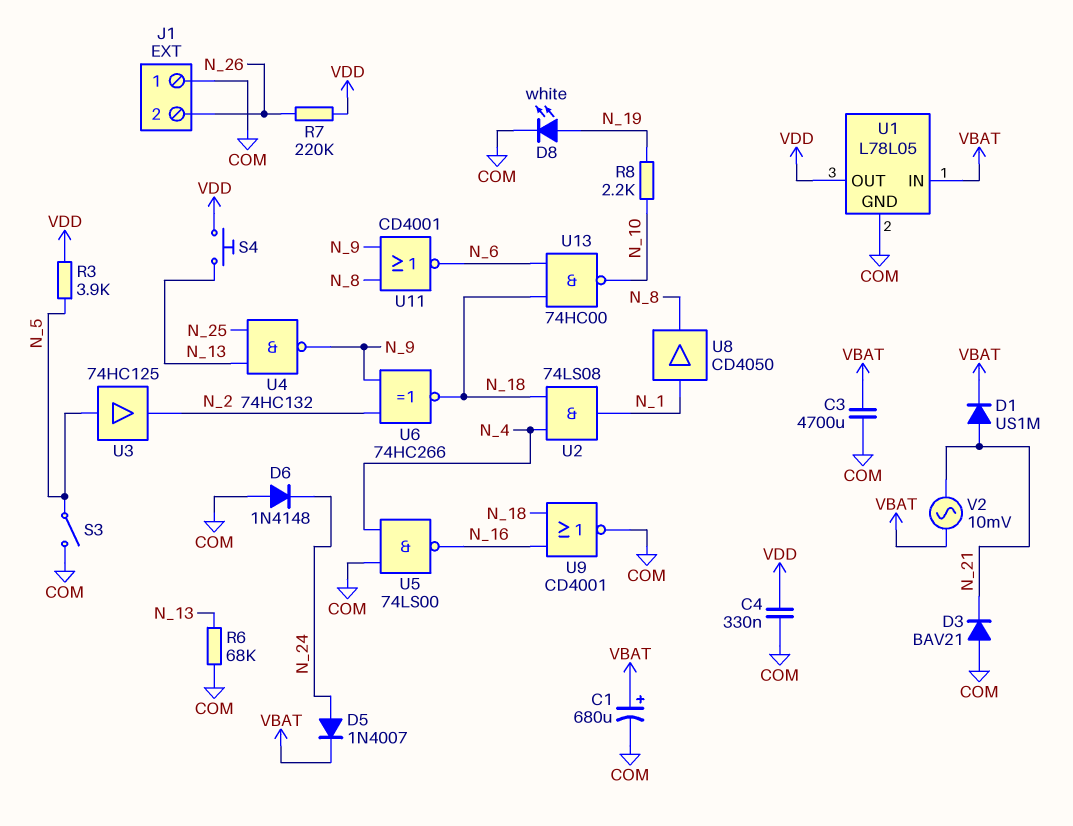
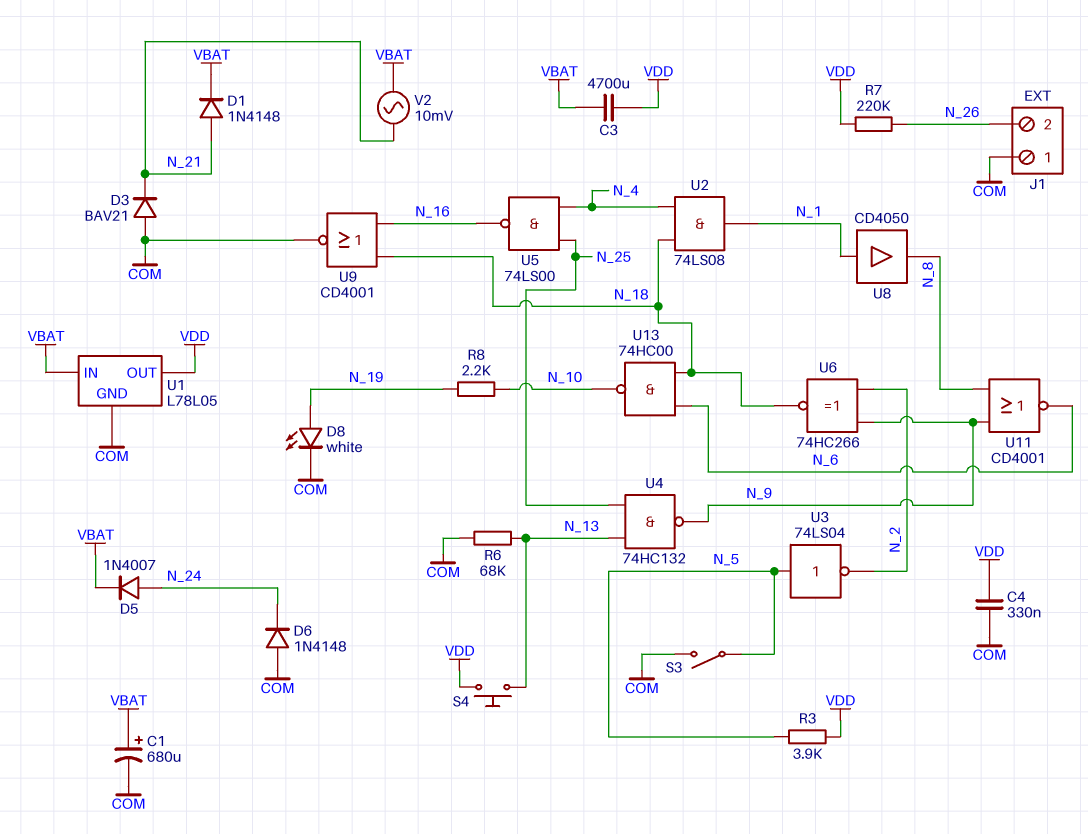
C3: 4700uF (COM, VBAT) -> 4700uF (VBAT, VDD)
D1: diode US1M (A N_21, K VBAT) -> diode 1N4148 (A N_21, K VBAT)
U3: buffer 74HC125 (in N_5, out N_2) -> NOT 74LS04 (in N_5, out N_2)
U5: NAND 74LS00 (in COM, in N_4, out N_16) -> NAND 74LS00 (in N_4, in N_25, out N_16)

